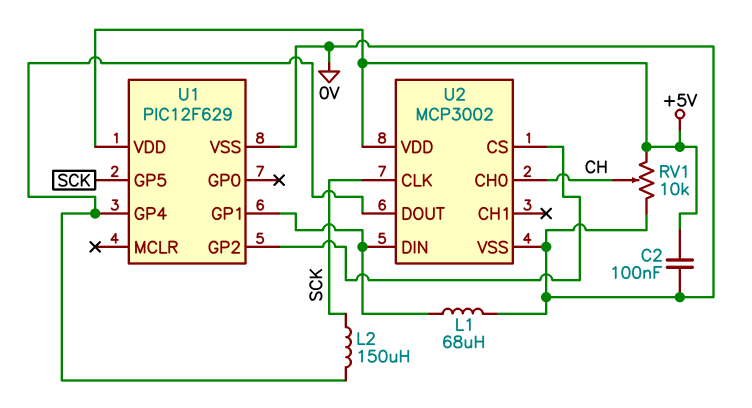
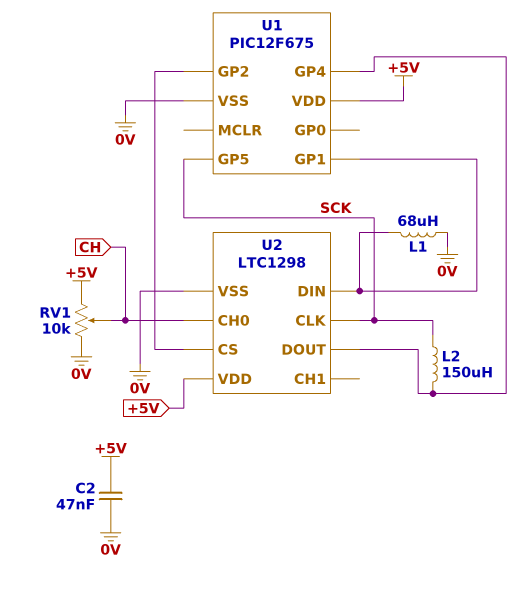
C2: 100nF (+5V, 0V) -> 47nF (+5V, 0V)
U1: PIC12F629 -> PIC12F675
U2: MCP3002 -> LTC1298

